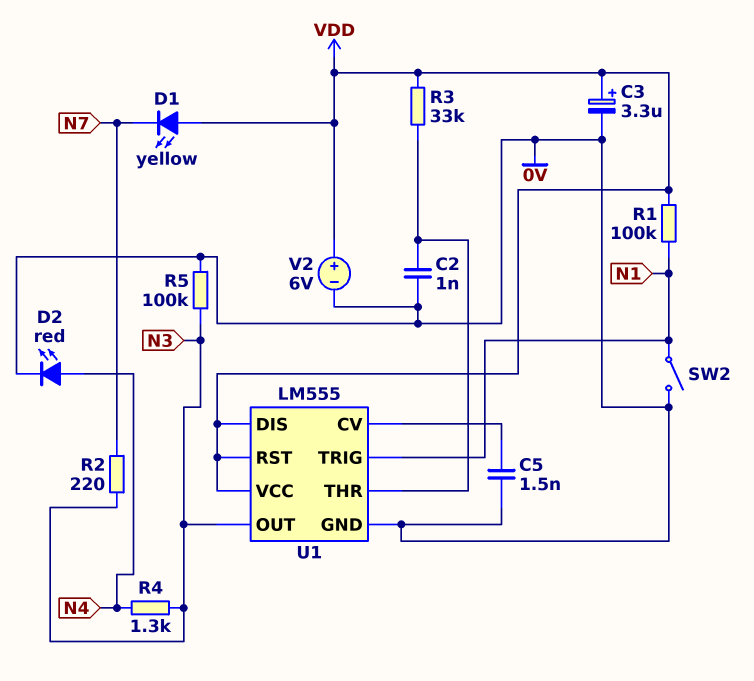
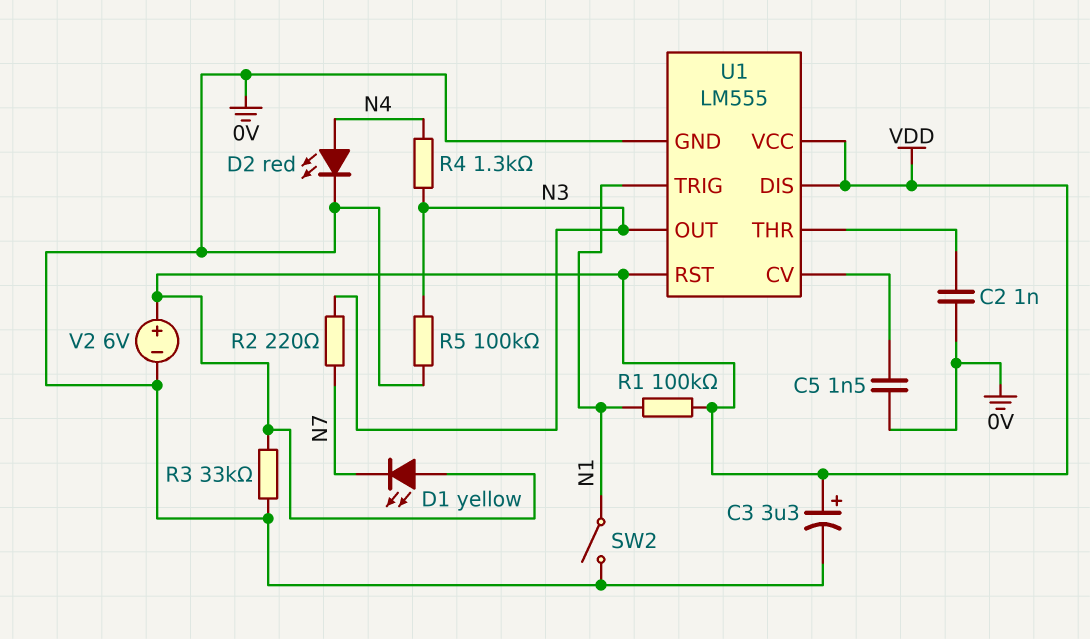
R3: 33k (U1/THR, VDD) -> 33k (0V, VDD)

